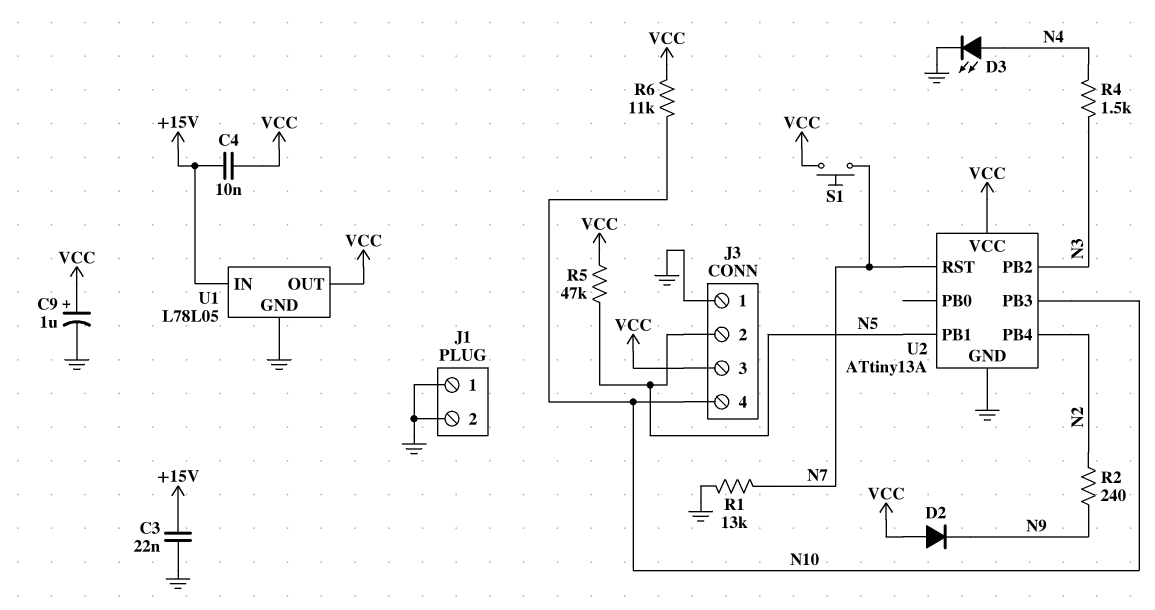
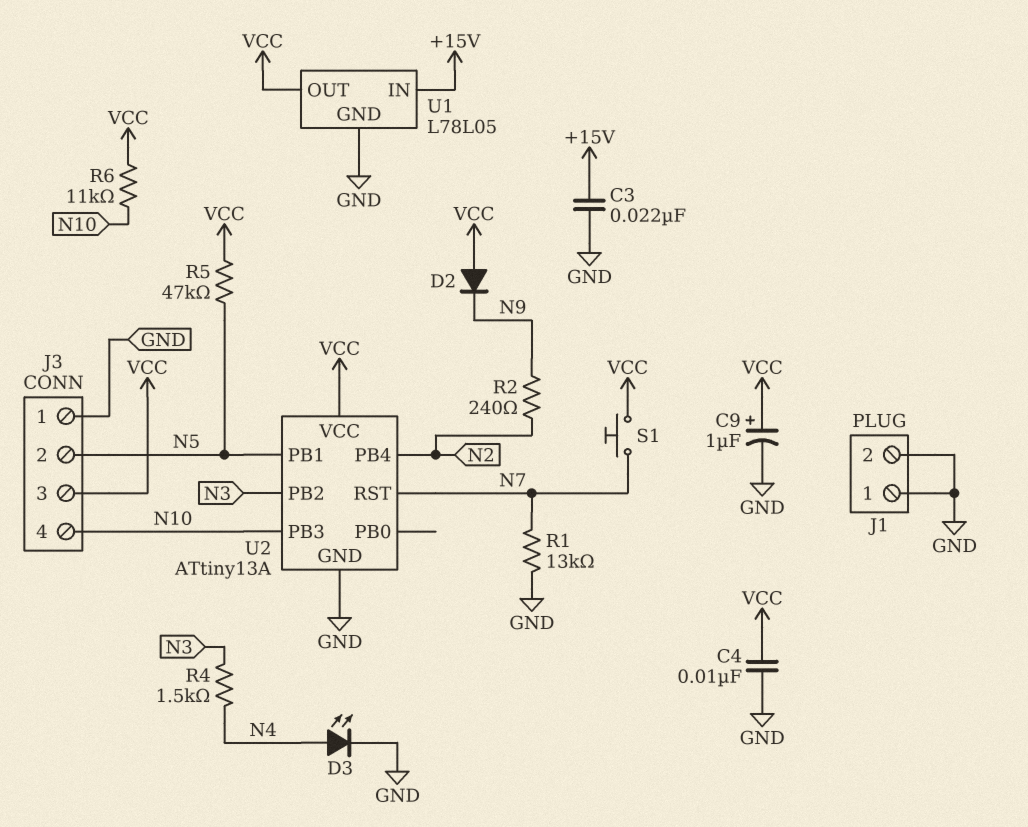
C4: 10nF (+15V, VCC) -> 10nF (GND, VCC)

